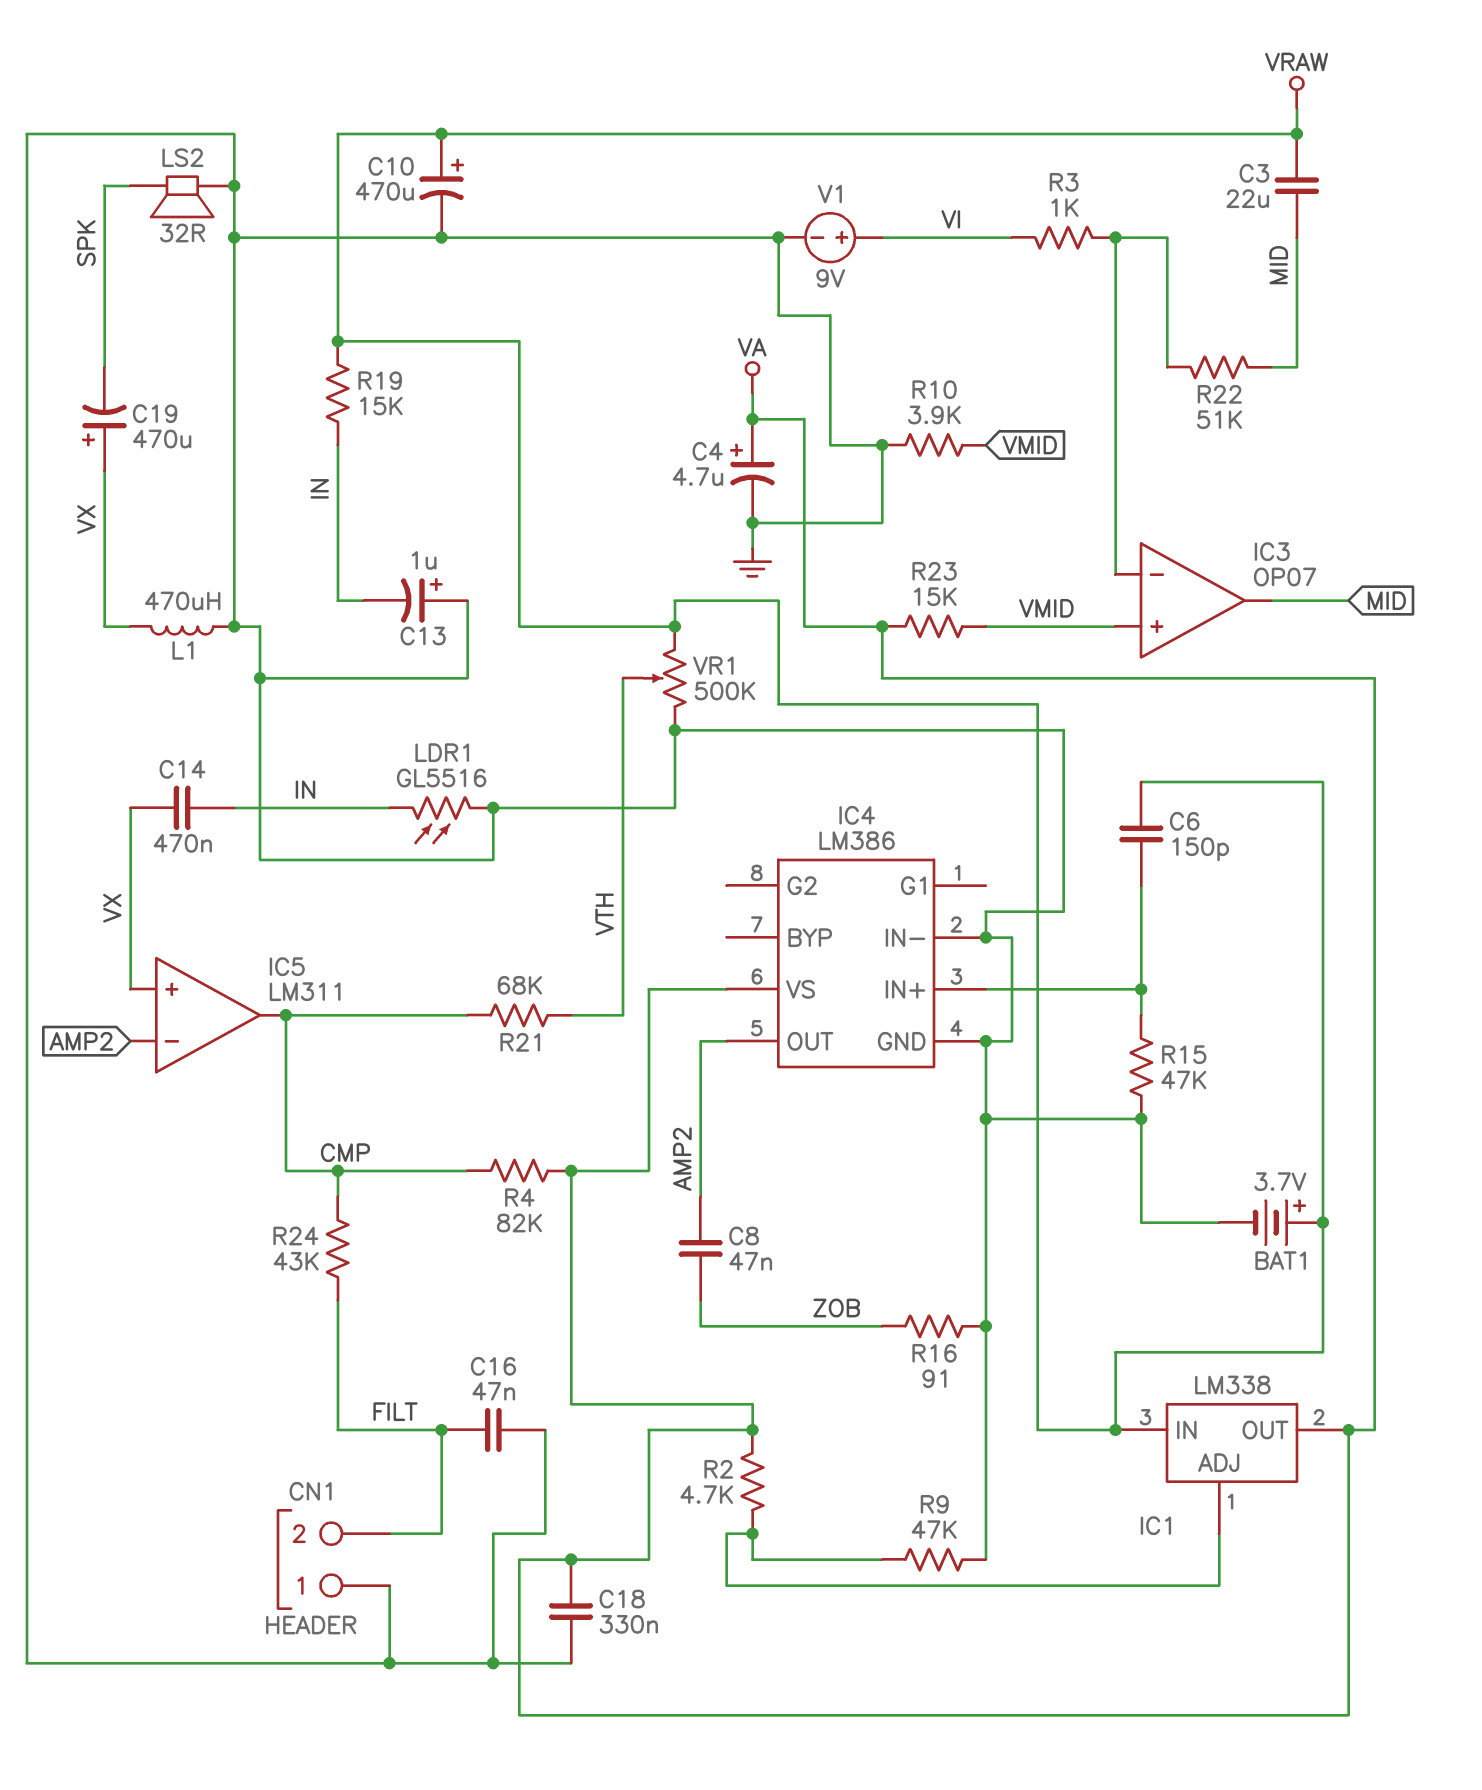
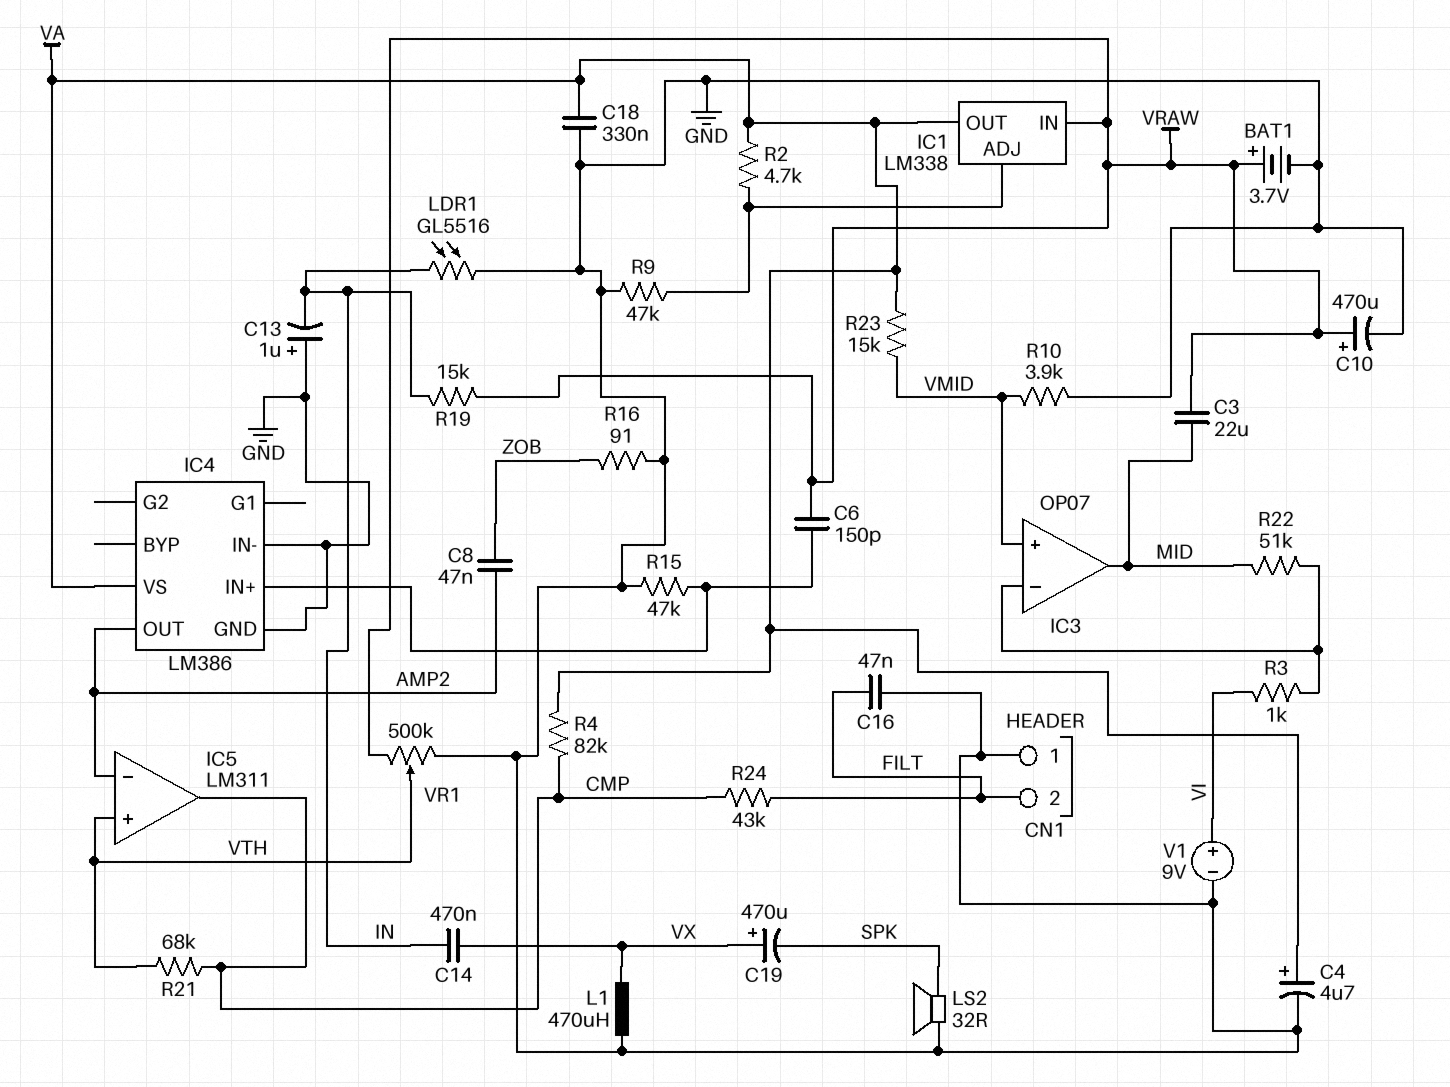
IC5 pin in+: VX -> VTH

